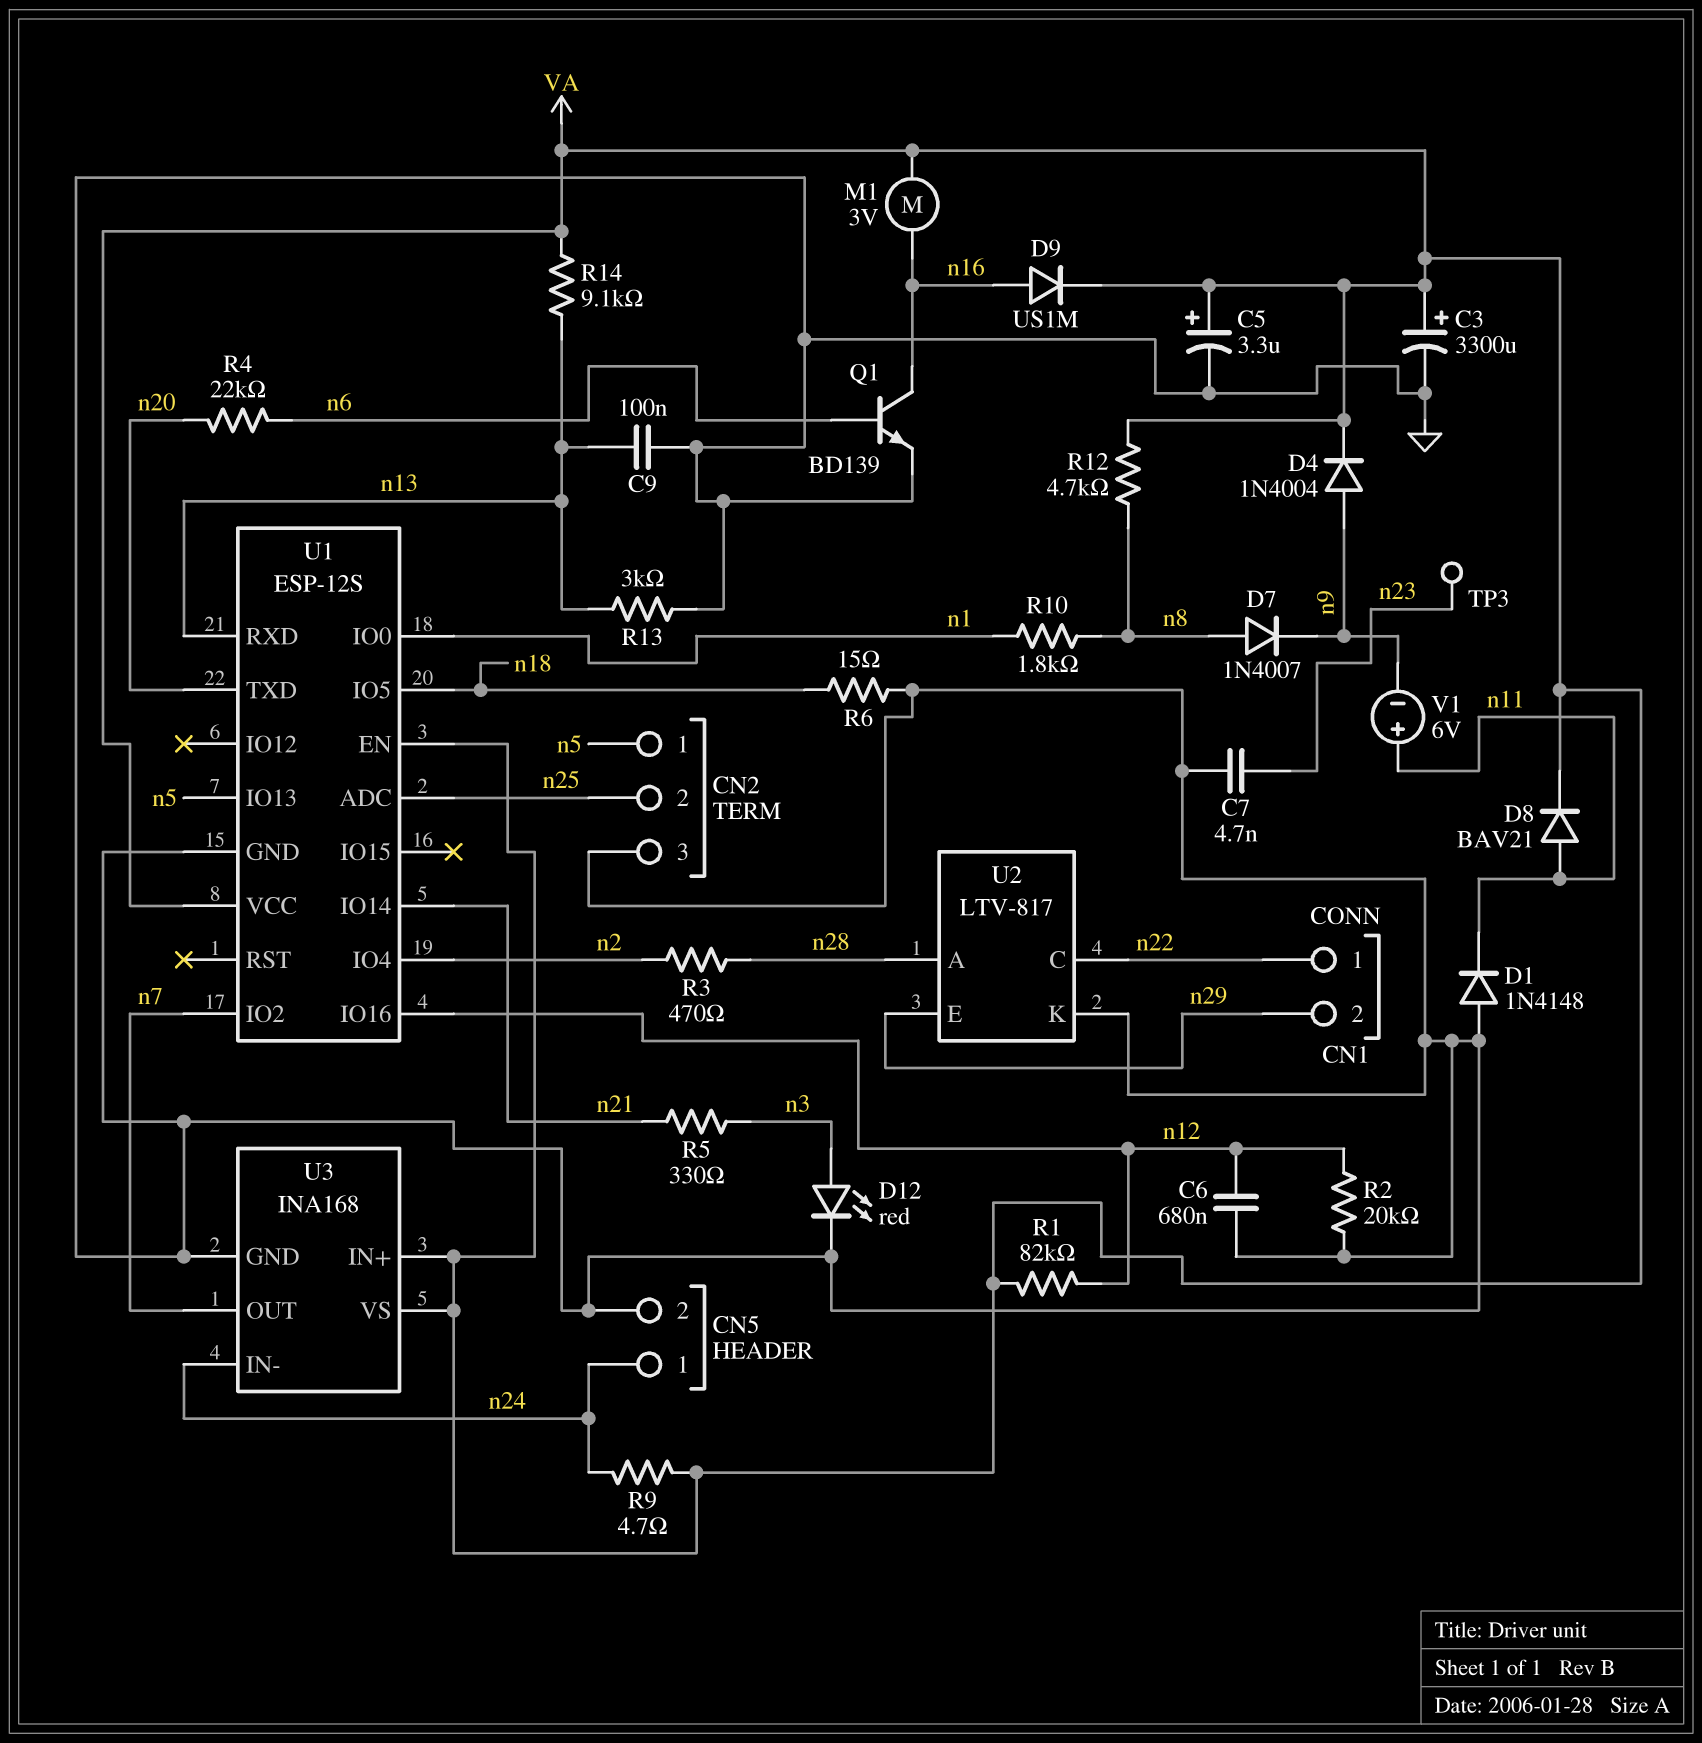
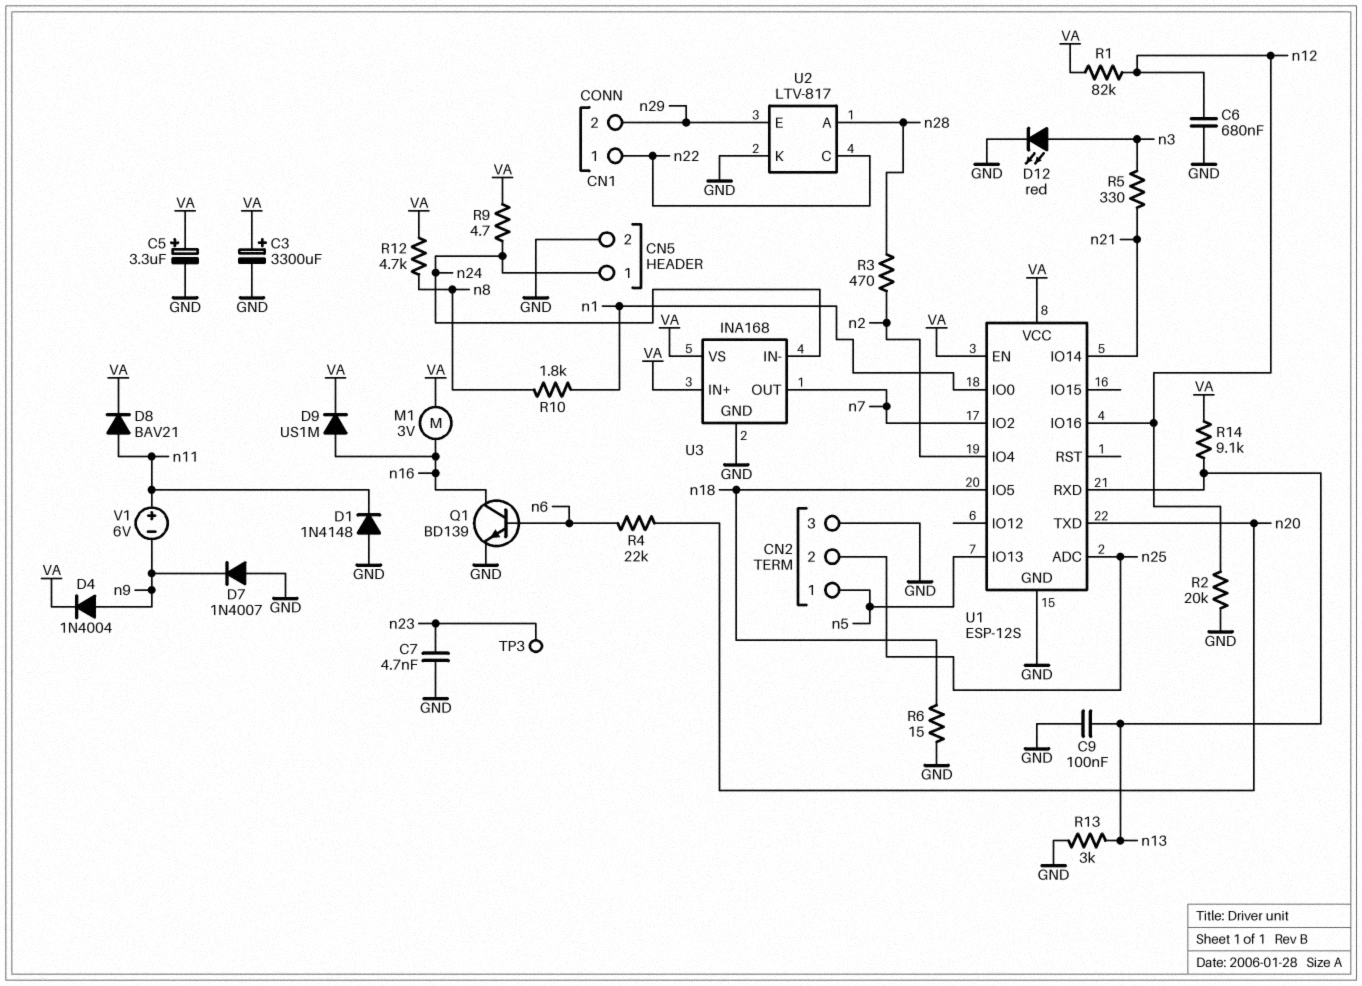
D7: diode 1N4007 (A n8, K n9) -> diode 1N4007 (A GND, K n9)

